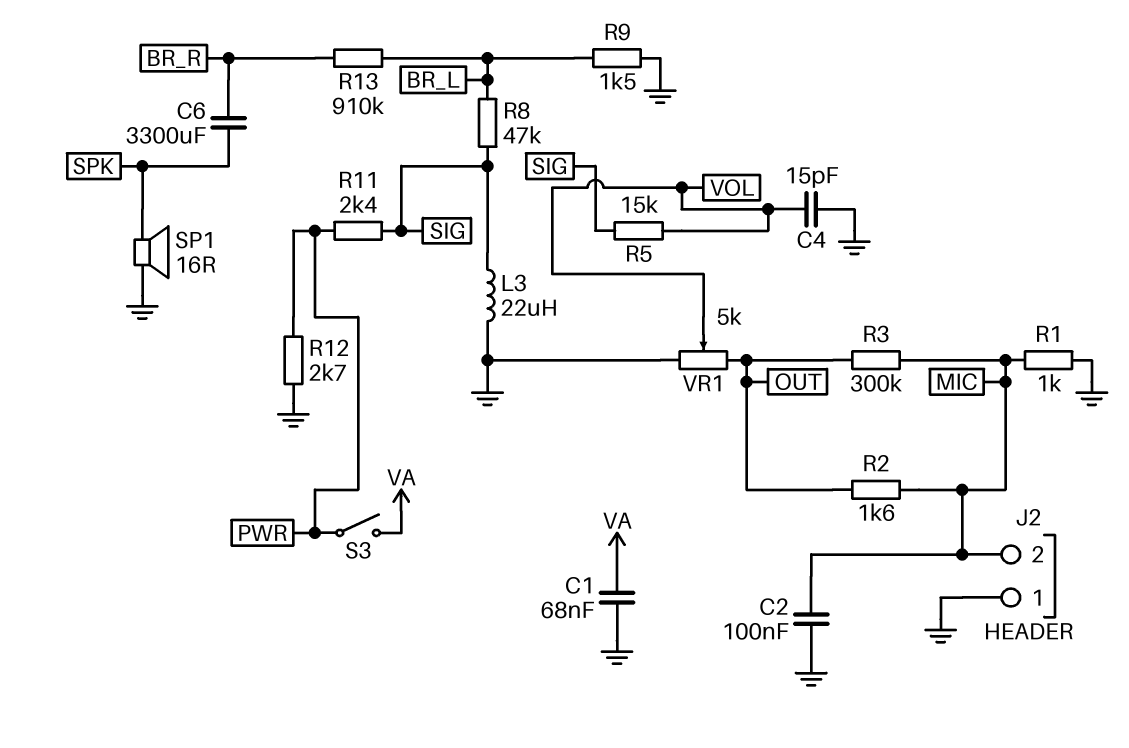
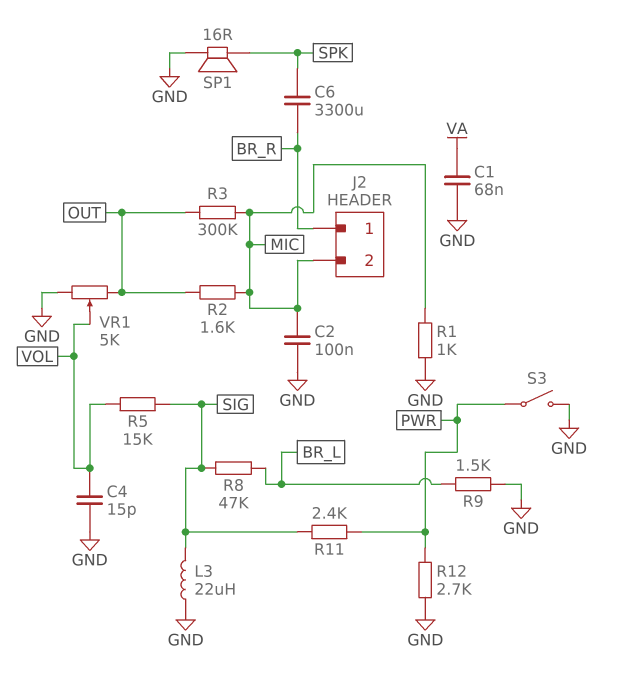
J2 pin 1: GND -> BR_R
R13: 910k (BR_L, BR_R) -> none
S3: switch (PWR, VA) -> switch (GND, PWR)

